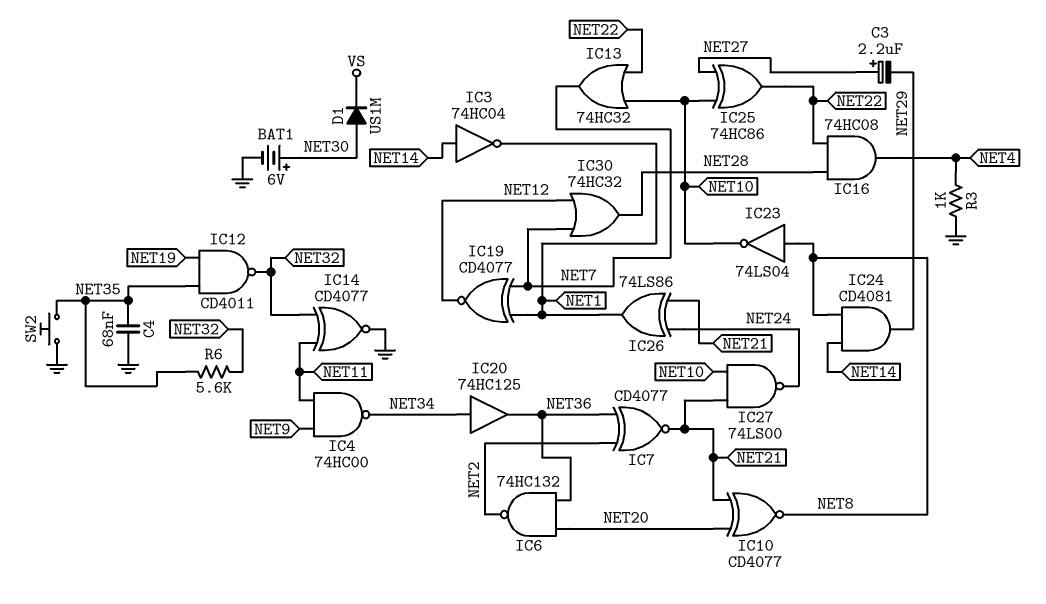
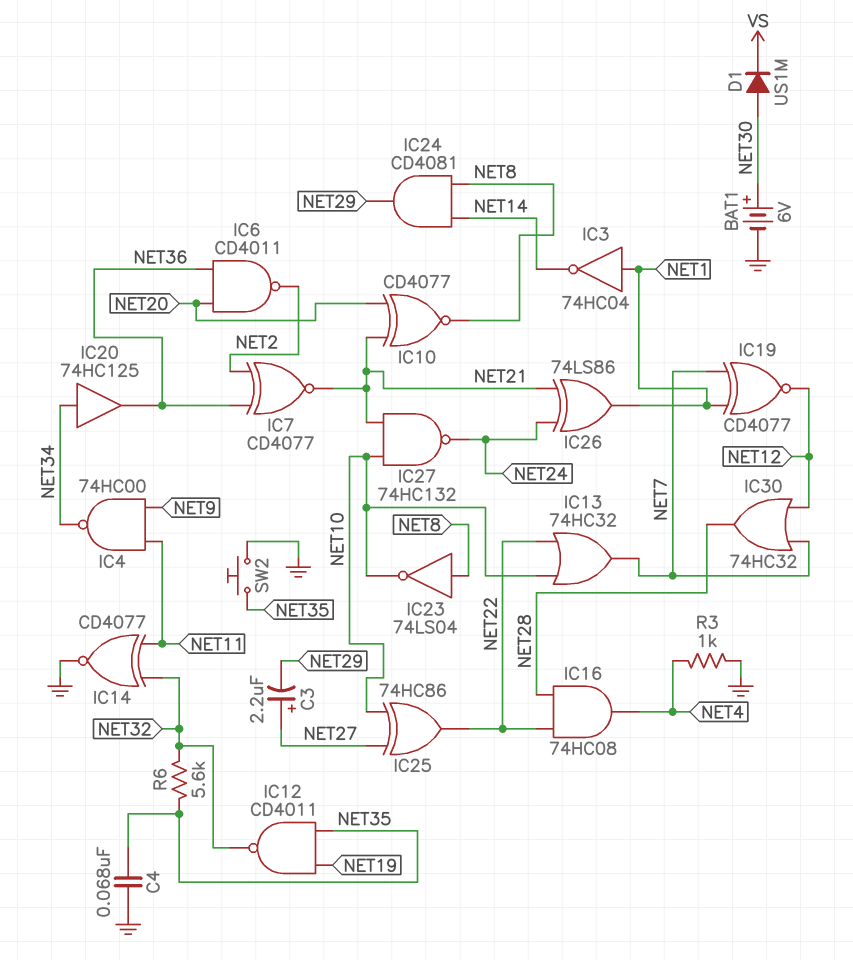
IC3: NOT 74HC04 (in NET14, out NET1) -> NOT 74HC04 (in NET1, out NET14)
IC6: NAND 74HC132 (in NET20, in NET36, out NET2) -> NAND CD4011 (in NET20, in NET36, out NET2)
IC27: NAND 74LS00 (in NET10, in NET21, out NET24) -> NAND 74HC132 (in NET10, in NET21, out NET24)

